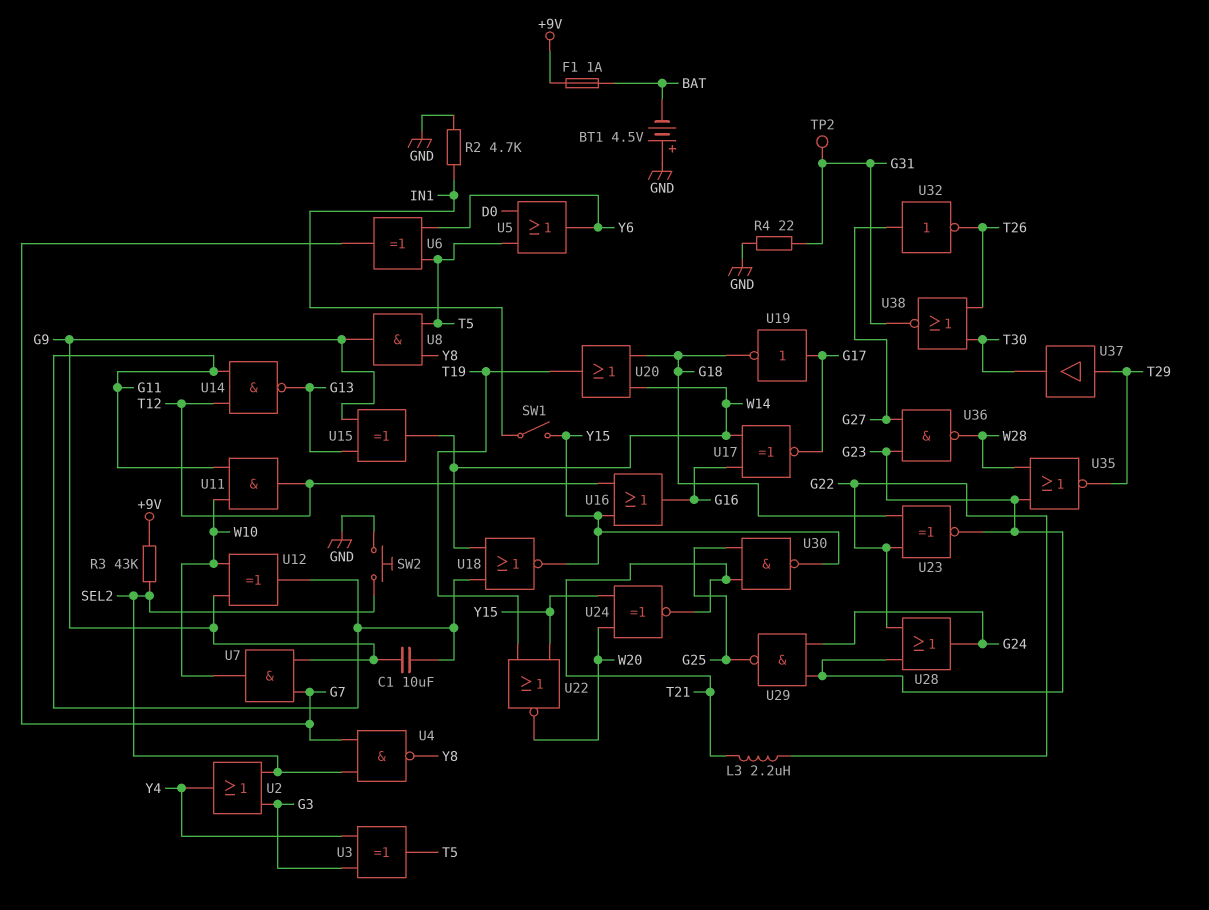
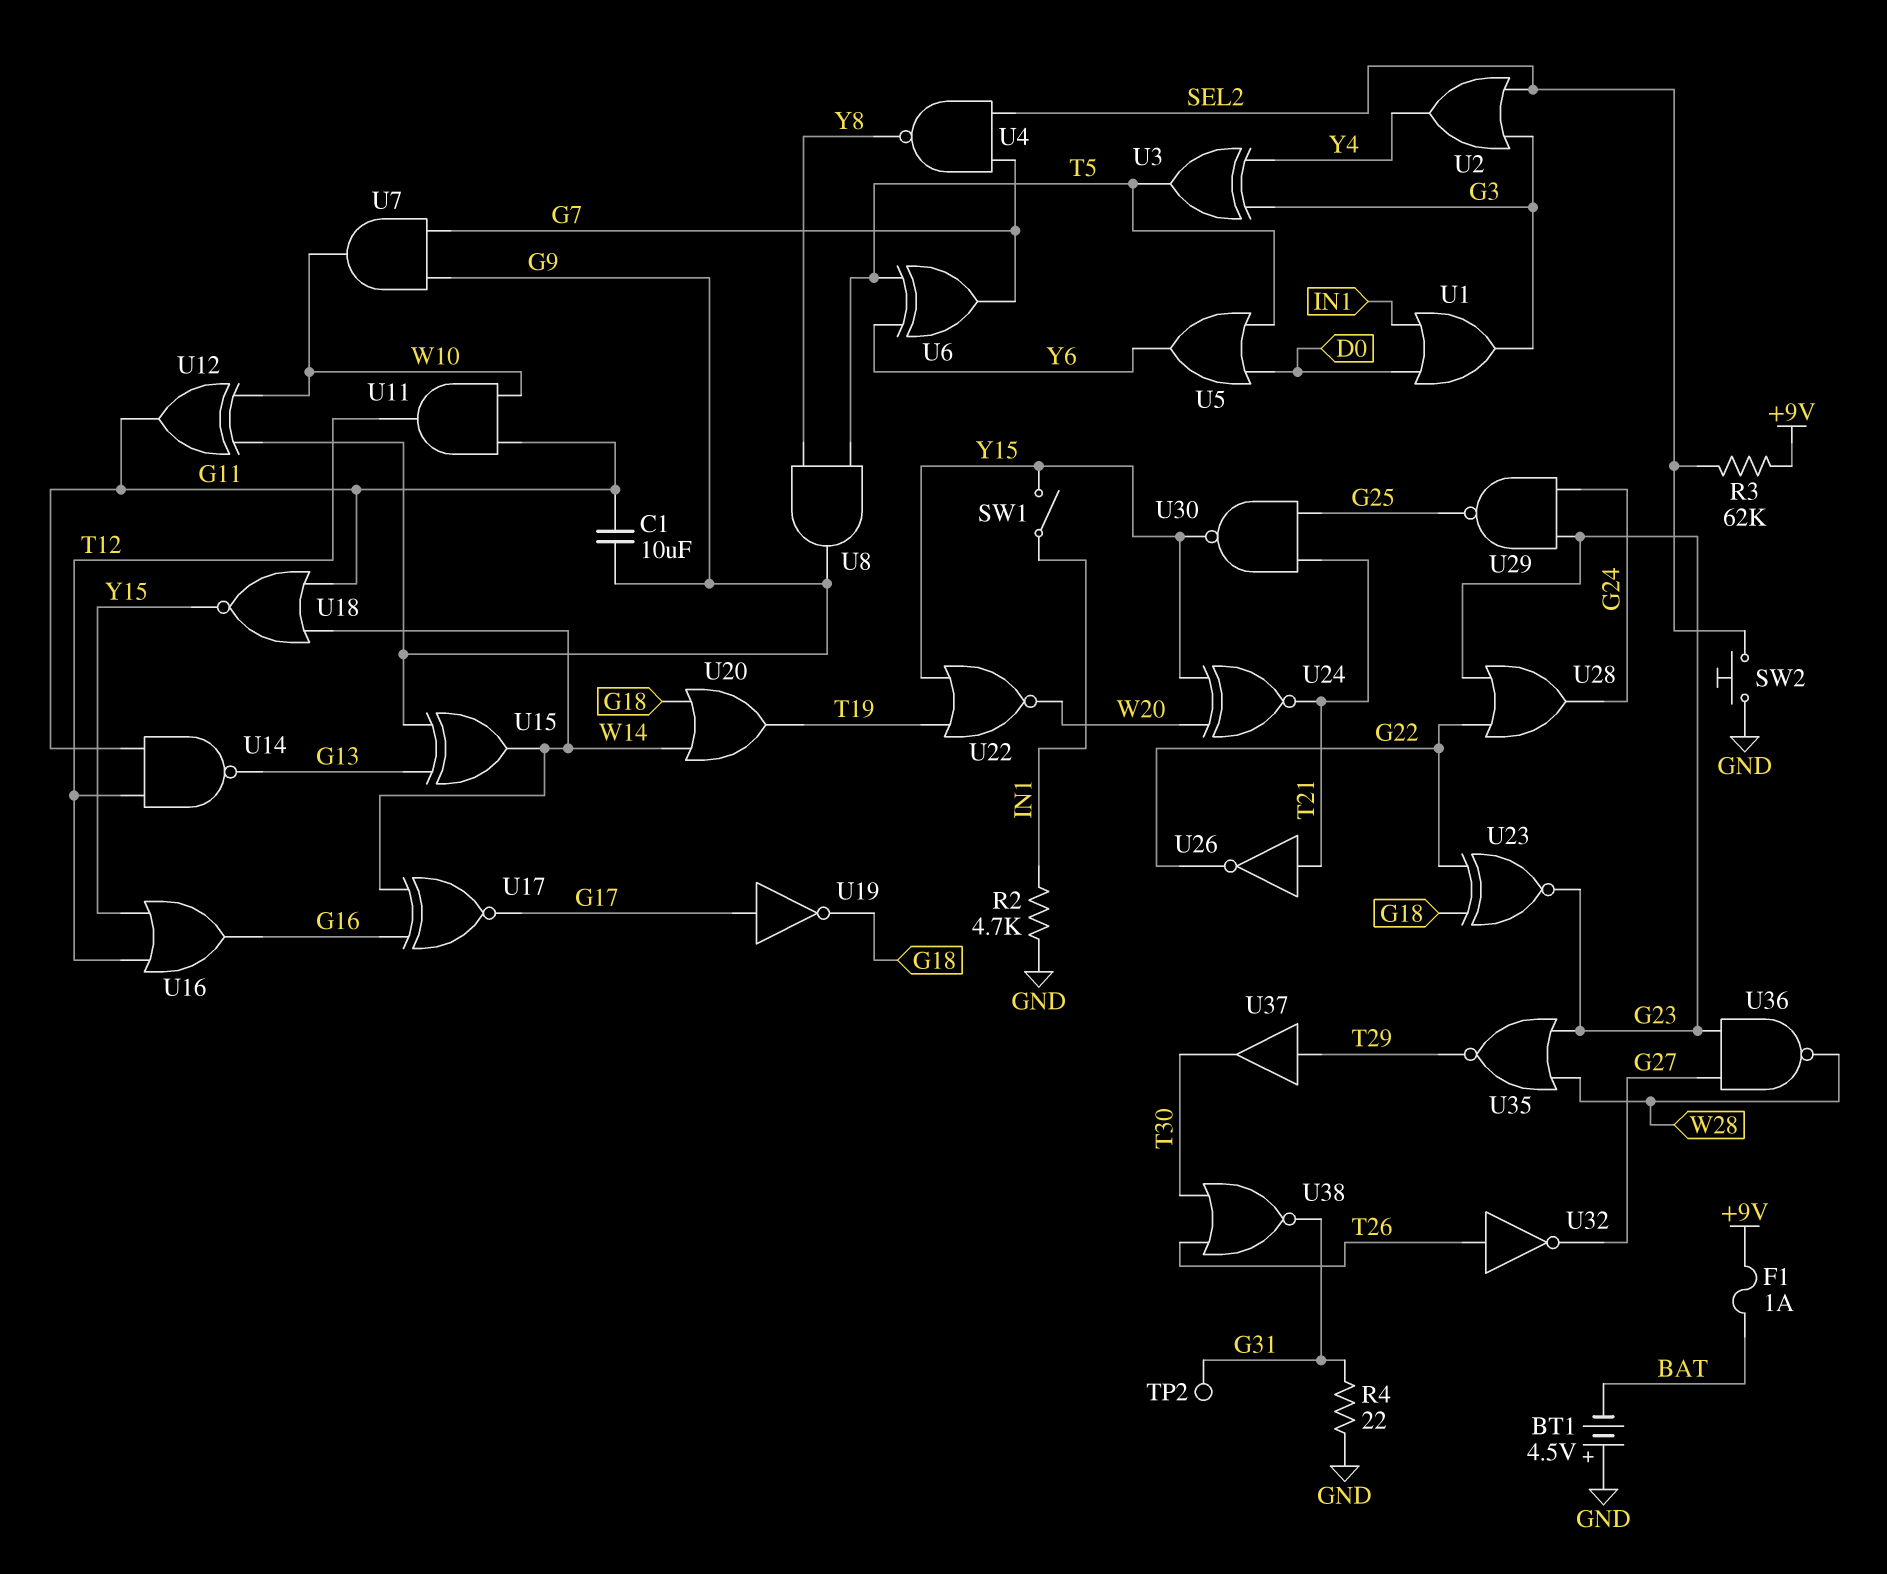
L3: 2.2uH (G22, T21) -> none
R3: 43k (+9V, SEL2) -> 62k (+9V, SEL2)
U1: none -> OR (in D0, in IN1, out G3)
U26: none -> NOT (in T21, out G22)
U32: NOT (in G27, out T26) -> NOT (in T26, out G27)

